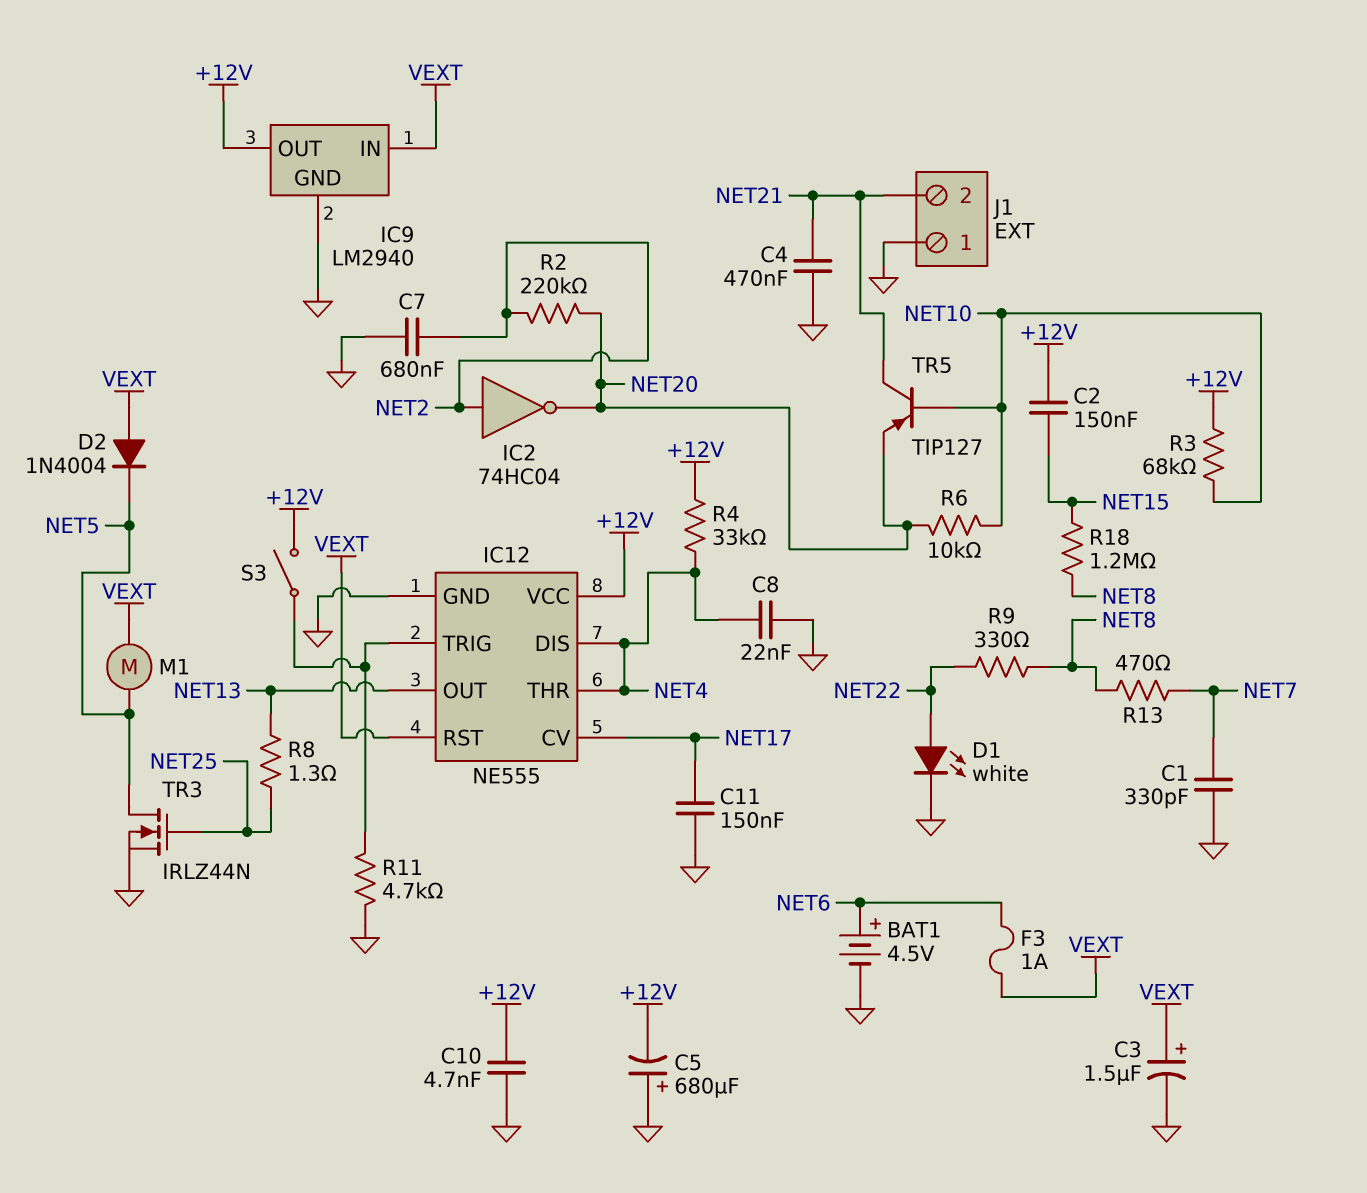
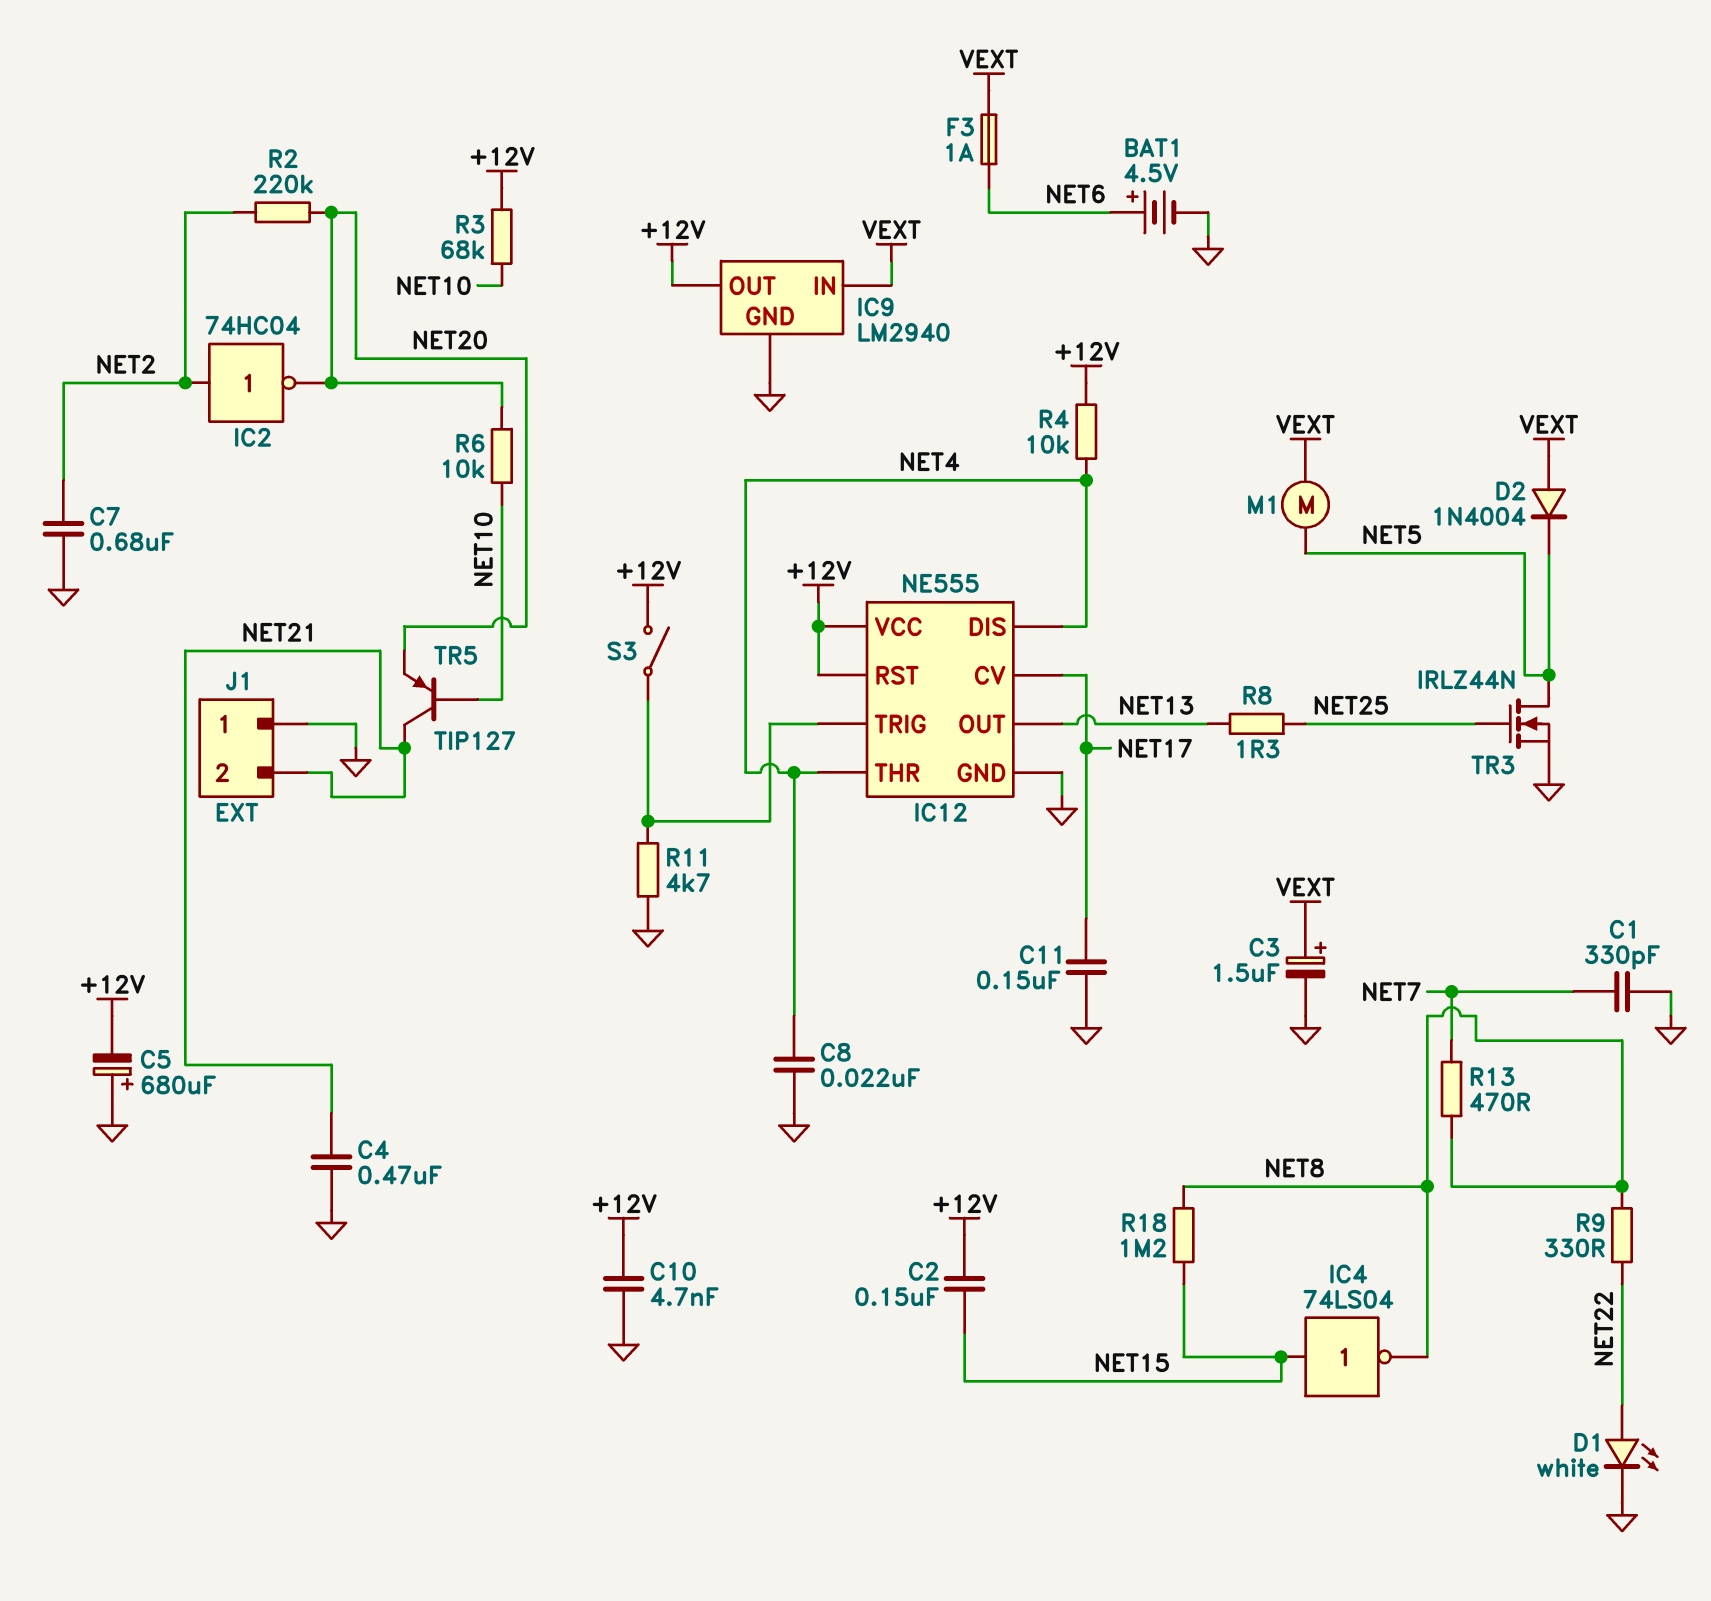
IC4: none -> NOT 74LS04 (in NET15, out NET8)
IC12 pin RST: VEXT -> +12V
R4: 33k (+12V, NET4) -> 10k (+12V, NET4)

